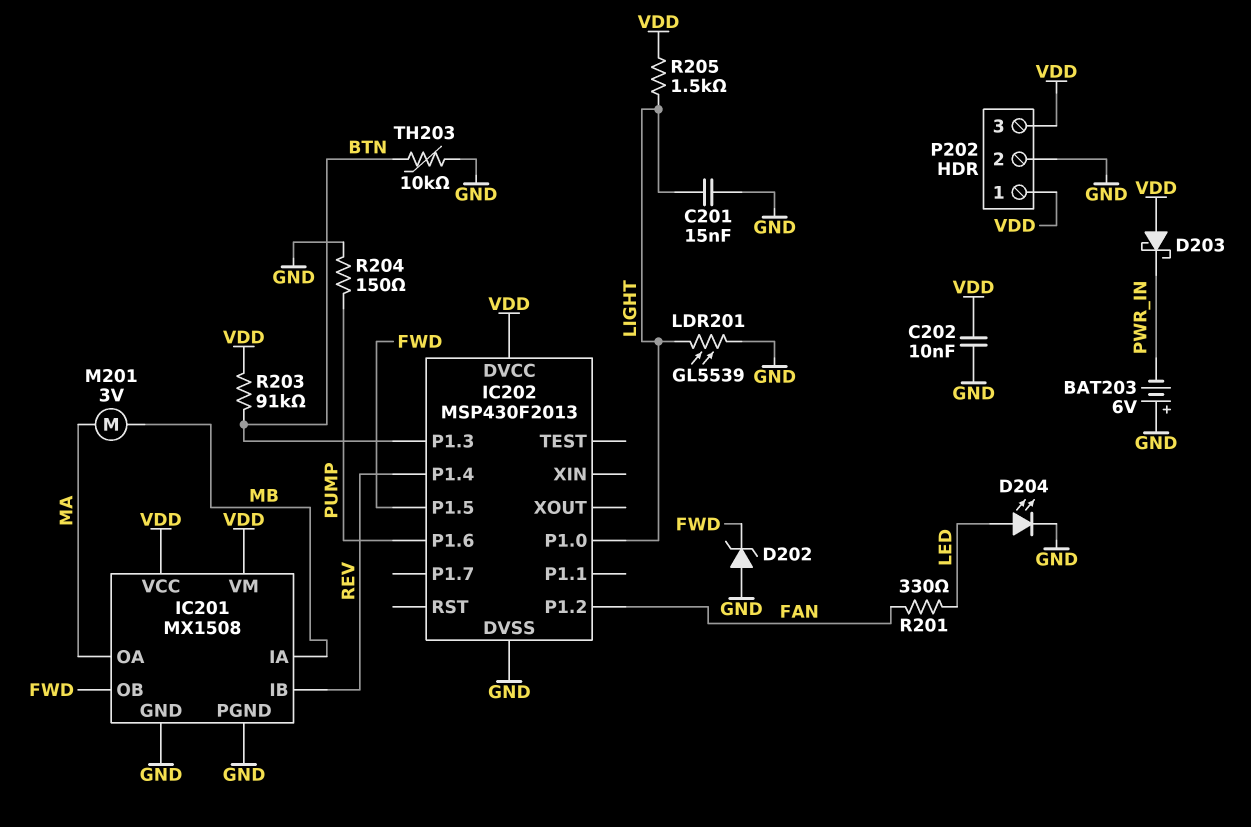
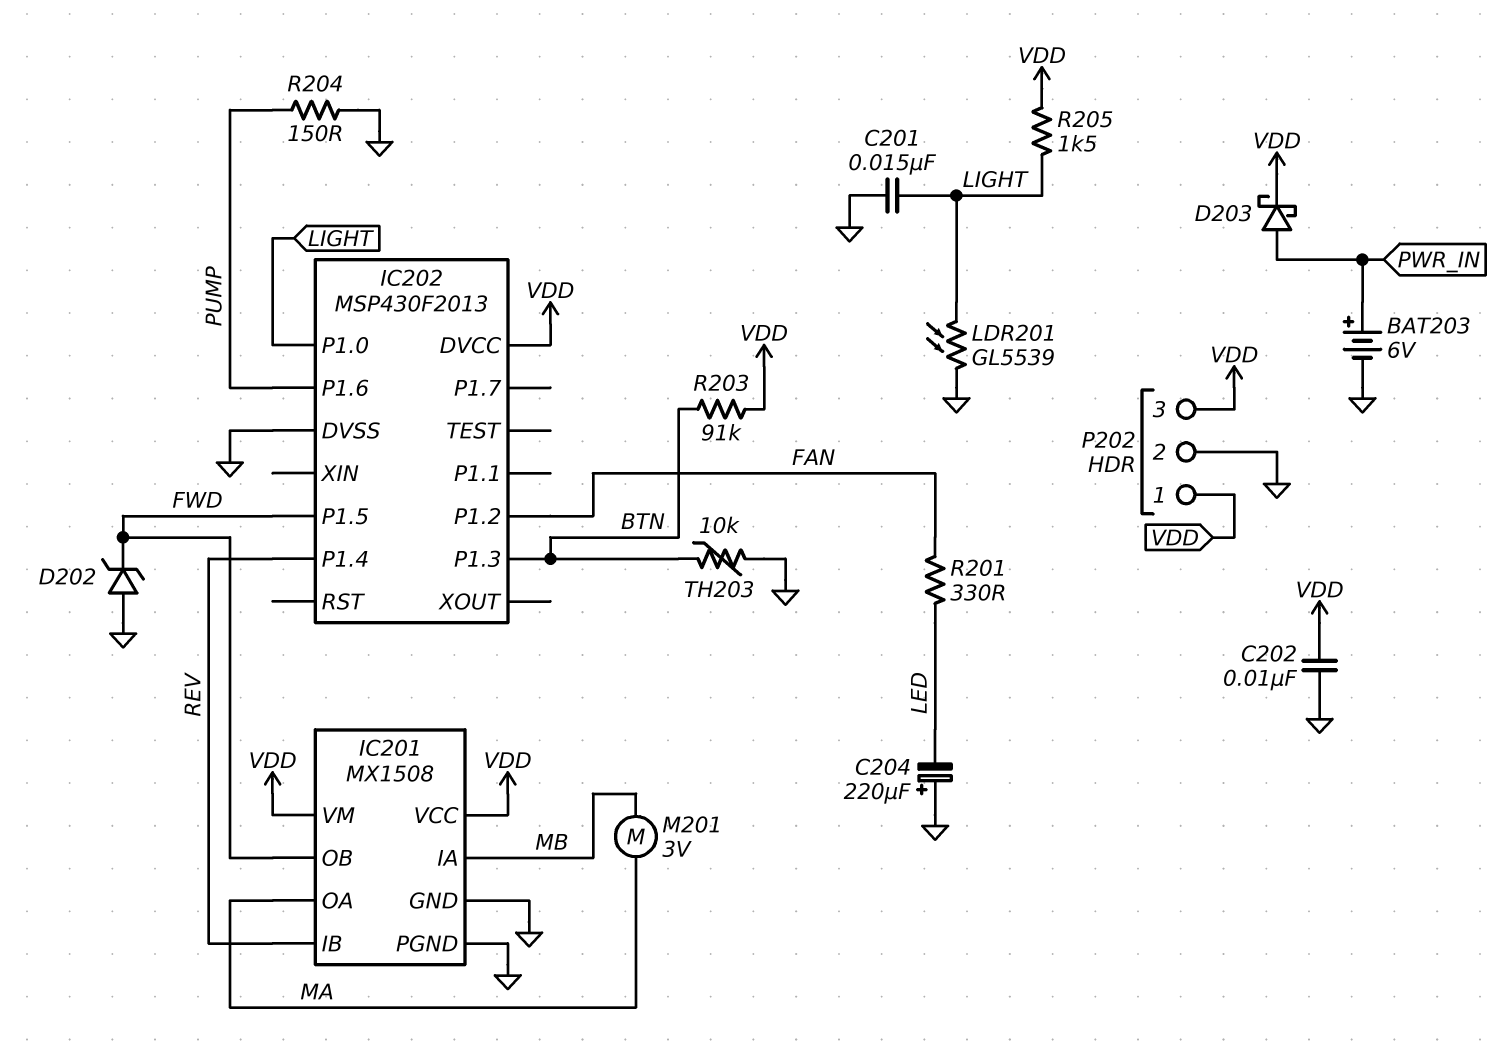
BAT203: 6V (plus GND, minus PWR_IN) -> 6V (plus PWR_IN, minus GND)
C204: none -> 220uF (plus GND, minus LED)
D203: schottky (A VDD, K PWR_IN) -> schottky (A PWR_IN, K VDD)
D204: LED (A LED, K GND) -> none

